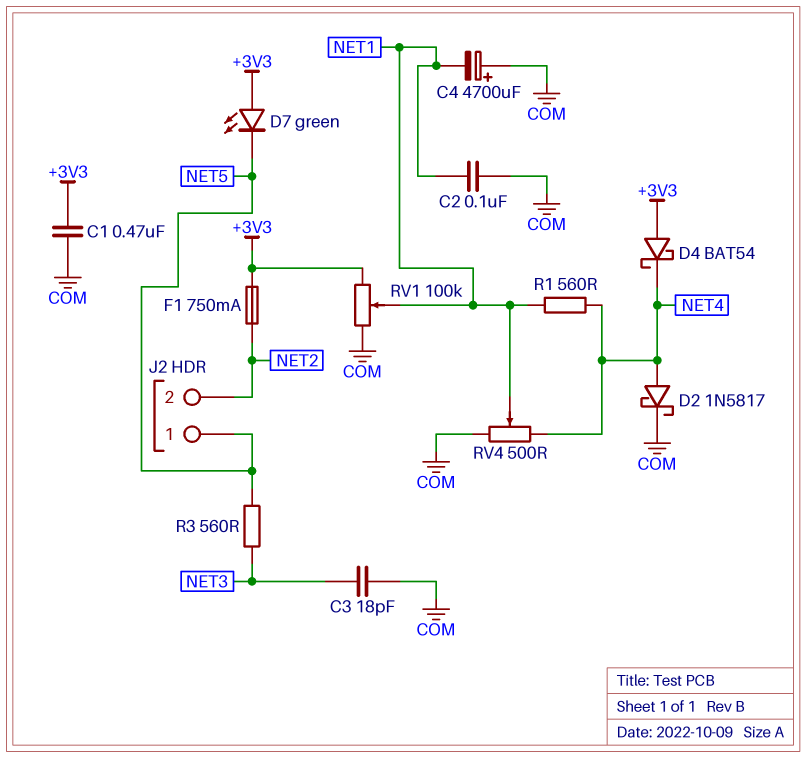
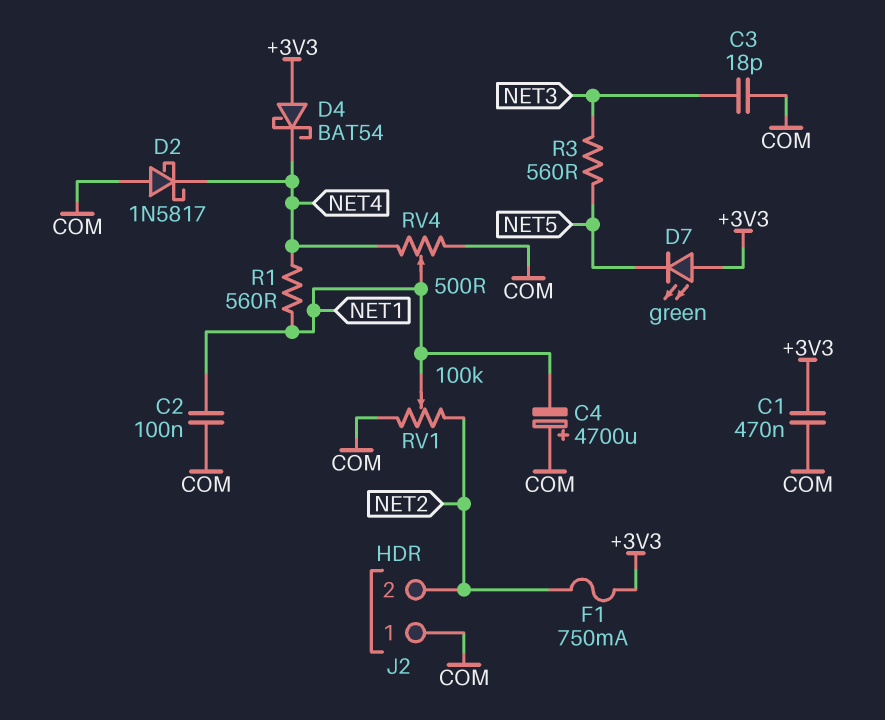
D2: schottky 1N5817 (A NET4, K COM) -> schottky 1N5817 (A COM, K NET4)
J2 pin 1: NET5 -> COM
RV1: 100k (+3V3, COM, wiper NET1) -> 100k (COM, NET2, wiper NET1)

